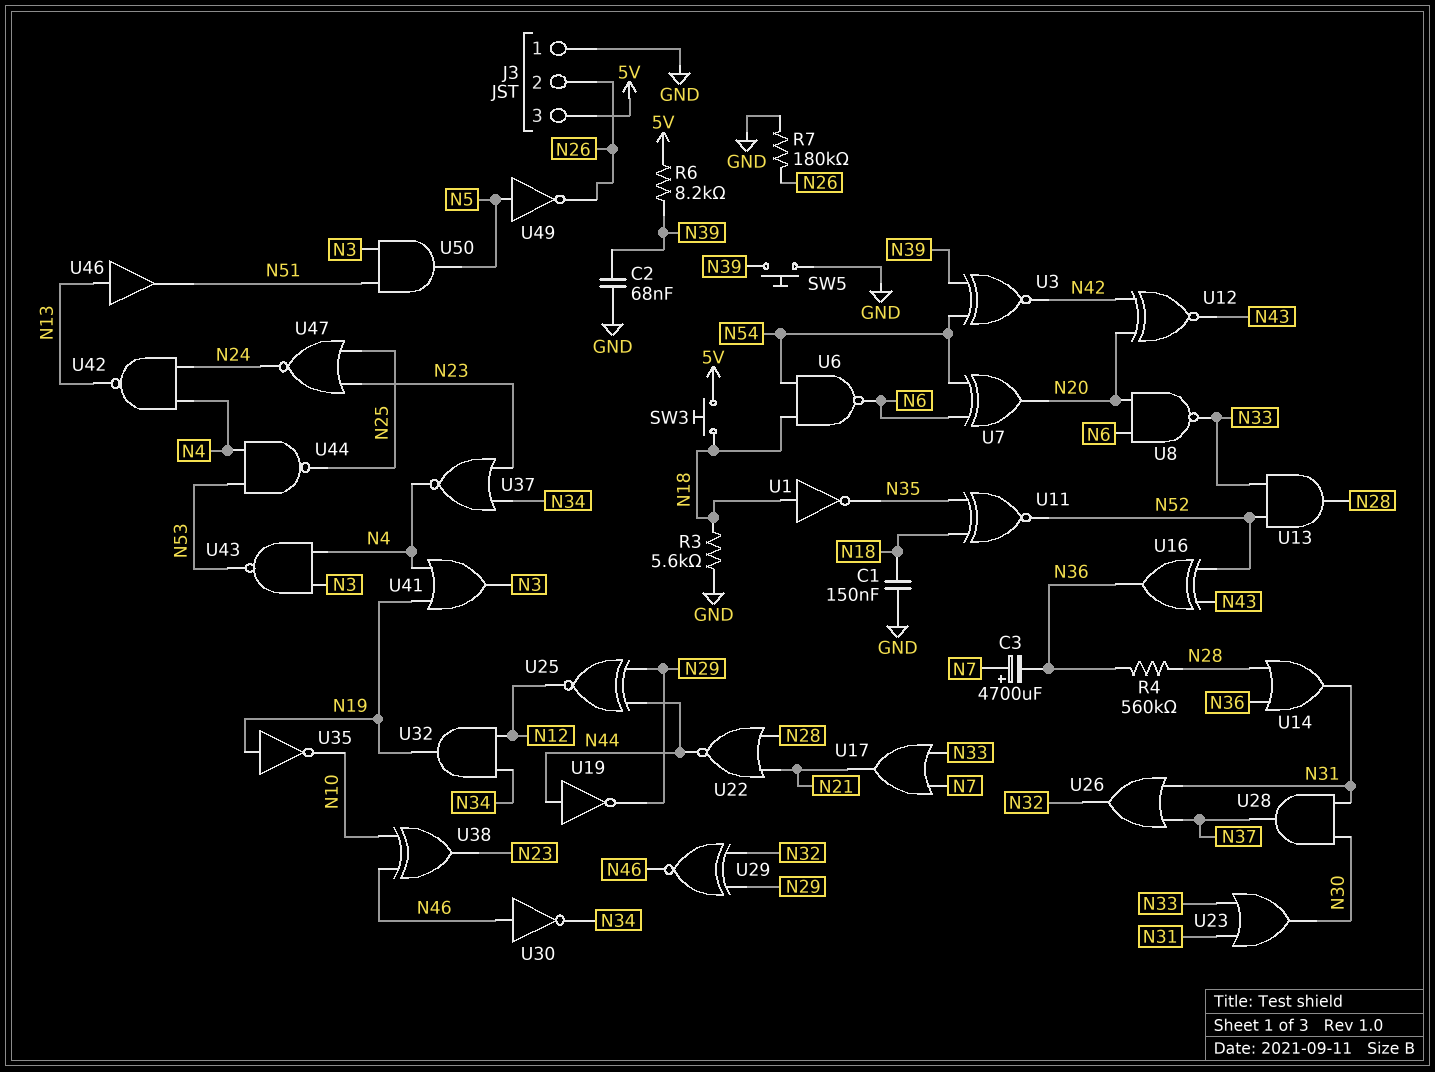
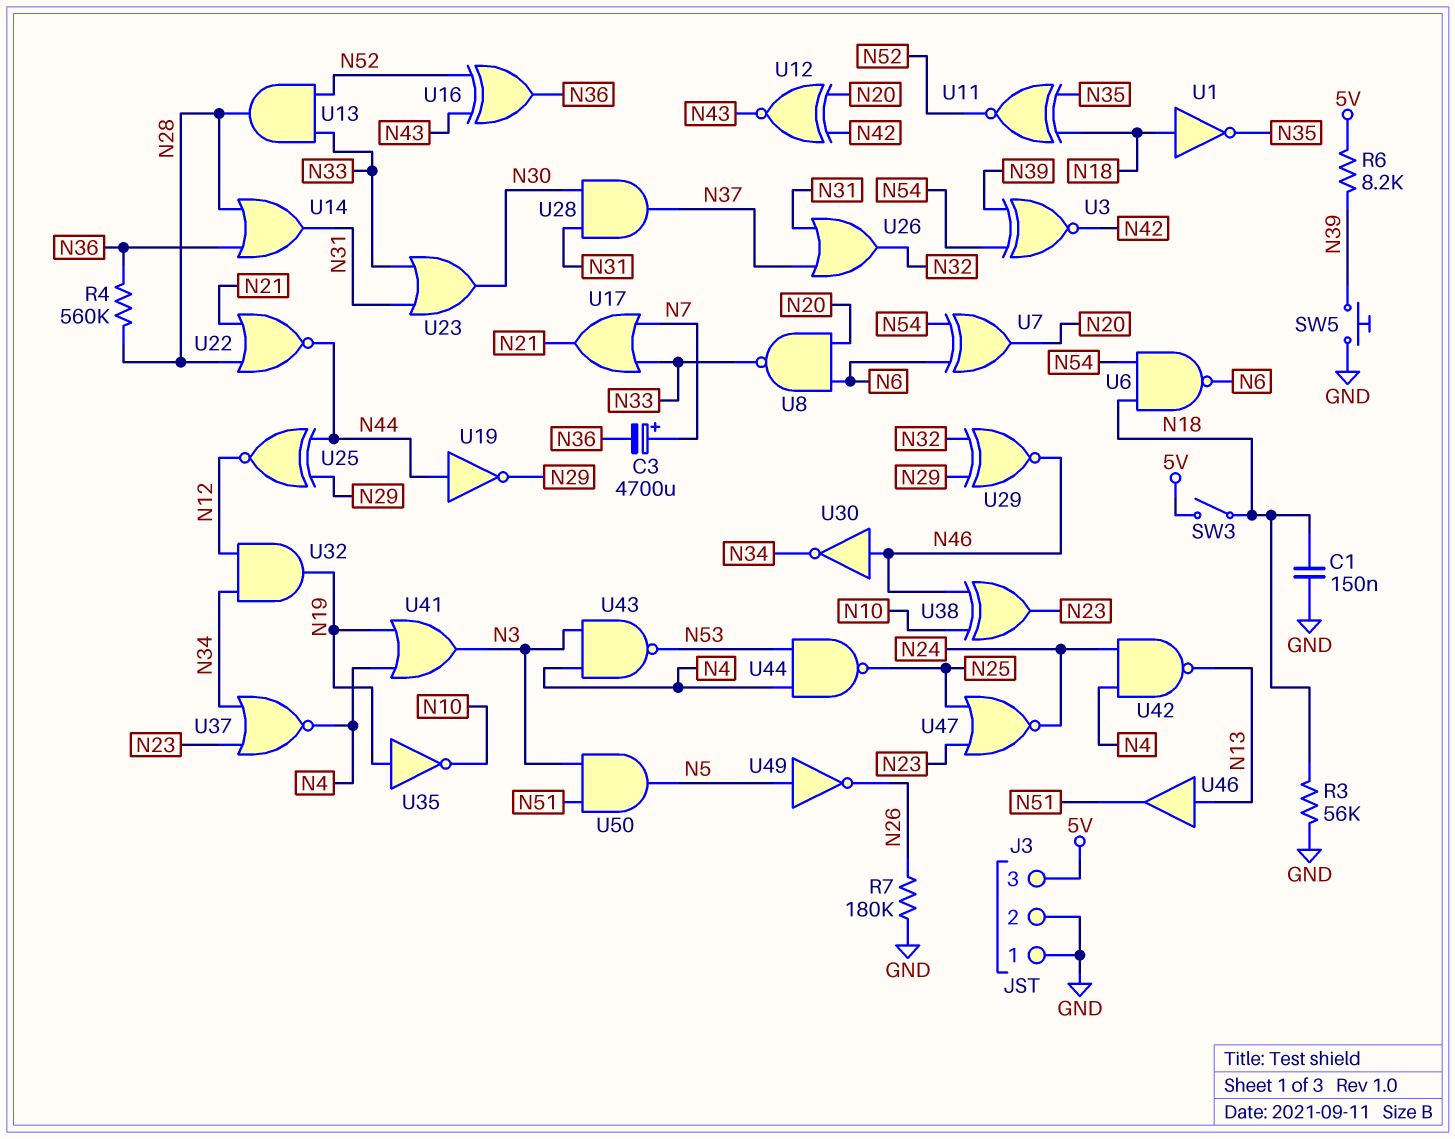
C2: 68nF (GND, N39) -> none
J3 pin 2: N26 -> GND
R3: 5.6k (GND, N18) -> 56k (GND, N18)
SW3: button (5V, N18) -> switch (5V, N18)

